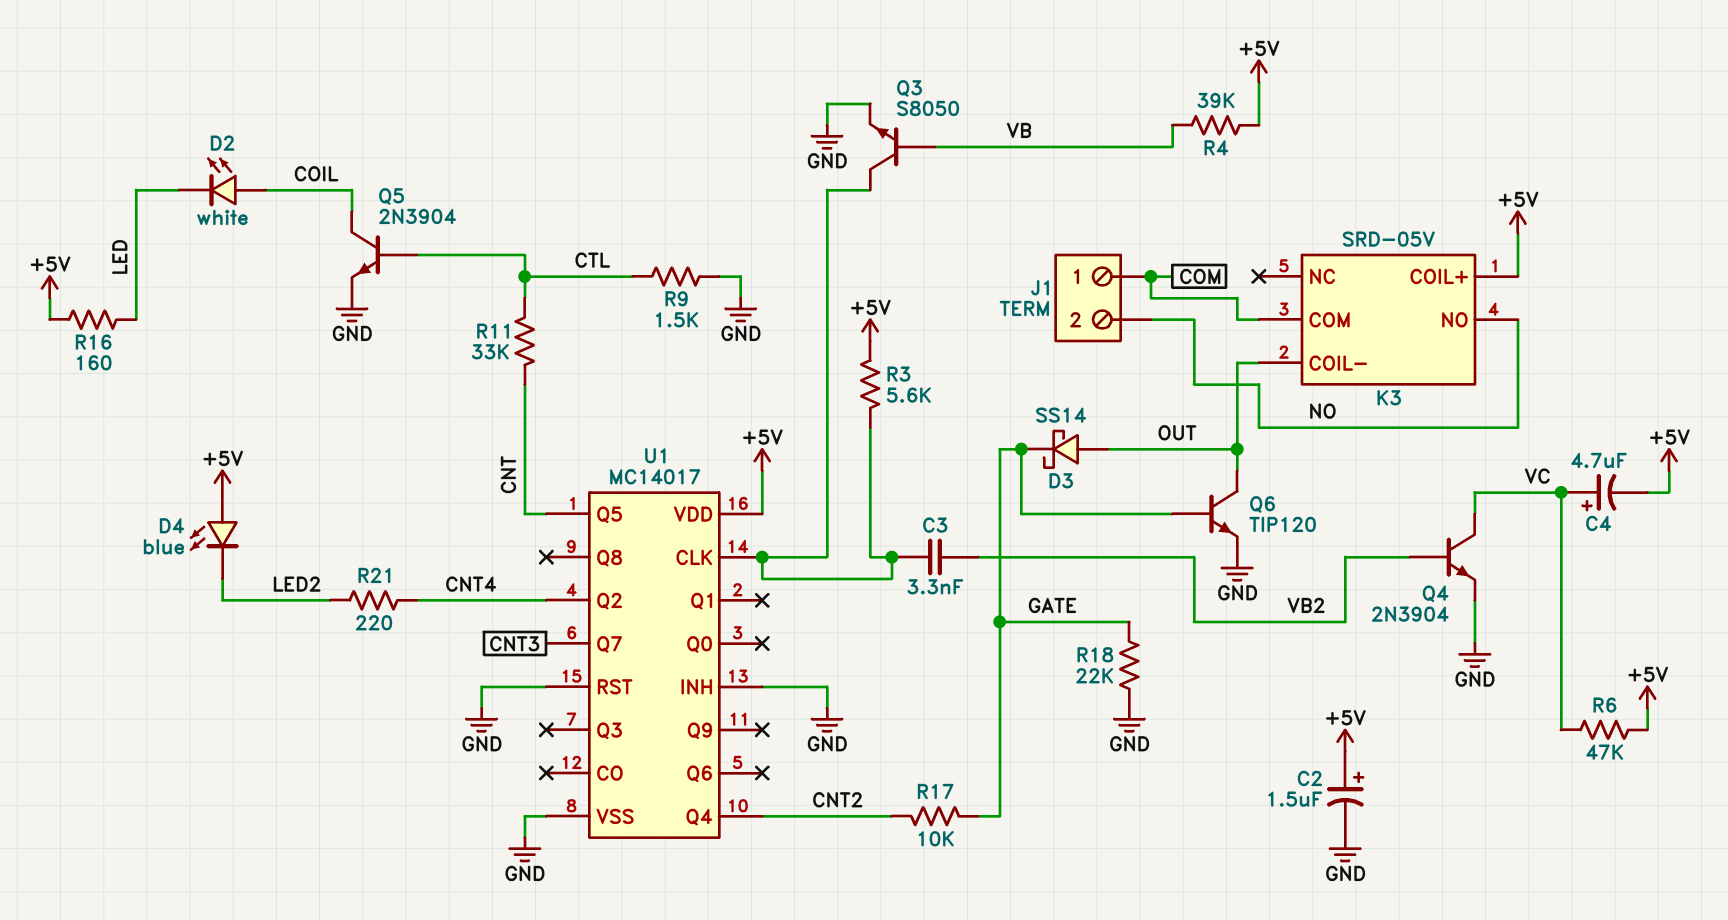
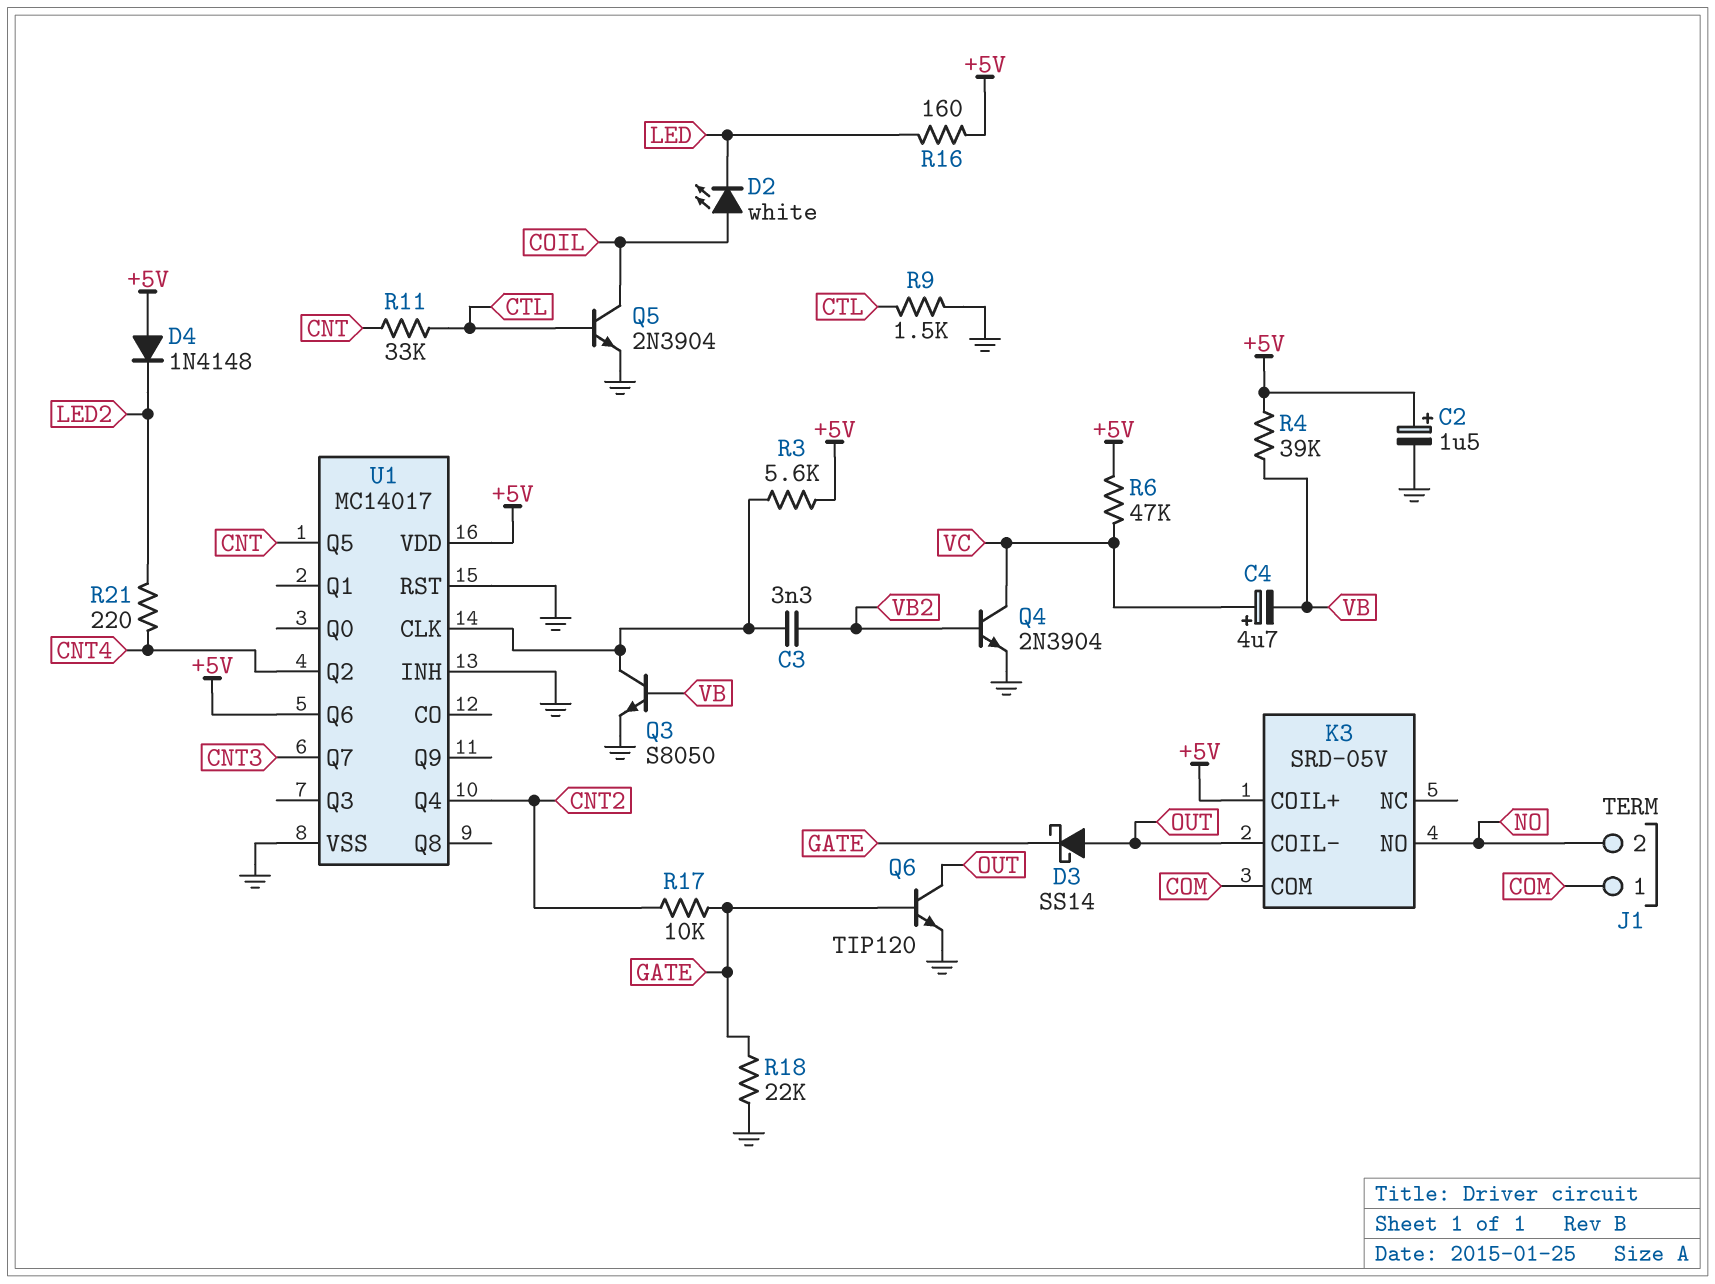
C4: 4.7uF (plus VC, minus +5V) -> 4.7uF (plus VC, minus VB)
D4: LED blue (A +5V, K LED2) -> diode 1N4148 (A +5V, K LED2)
U1 pin Q6: none -> +5V

